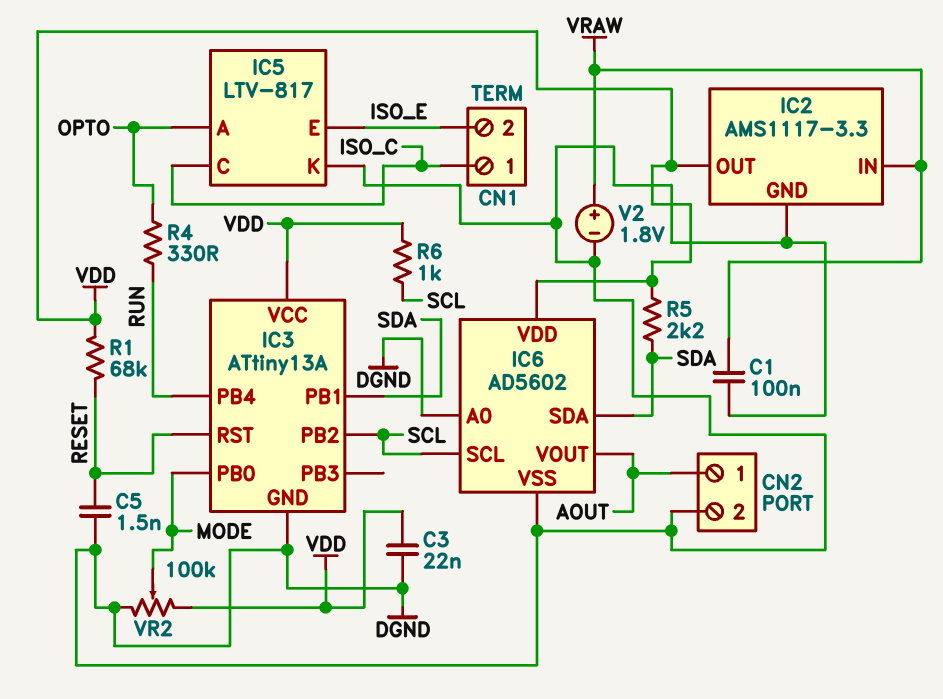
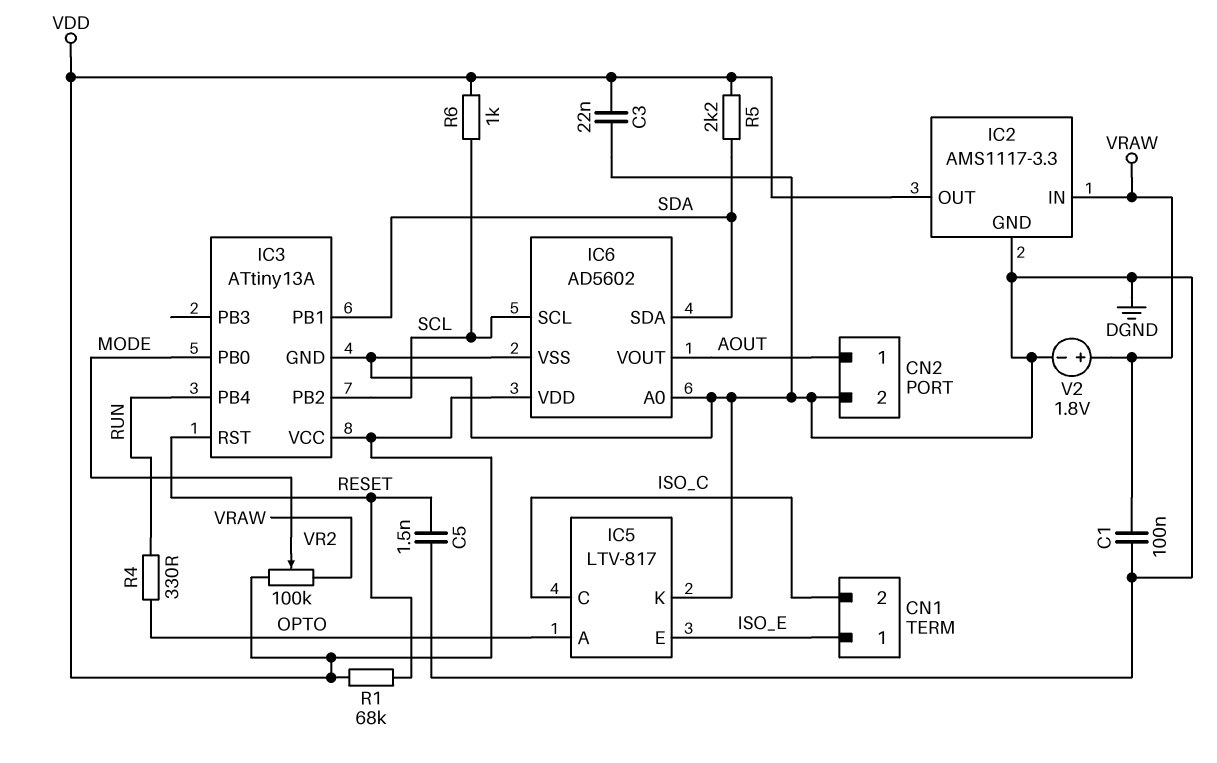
CN1 pin 1: ISO_C -> ISO_E
CN1 pin 2: ISO_E -> ISO_C
VR2: 100k (DGND, VDD, wiper MODE) -> 100k (VDD, VRAW, wiper MODE)

